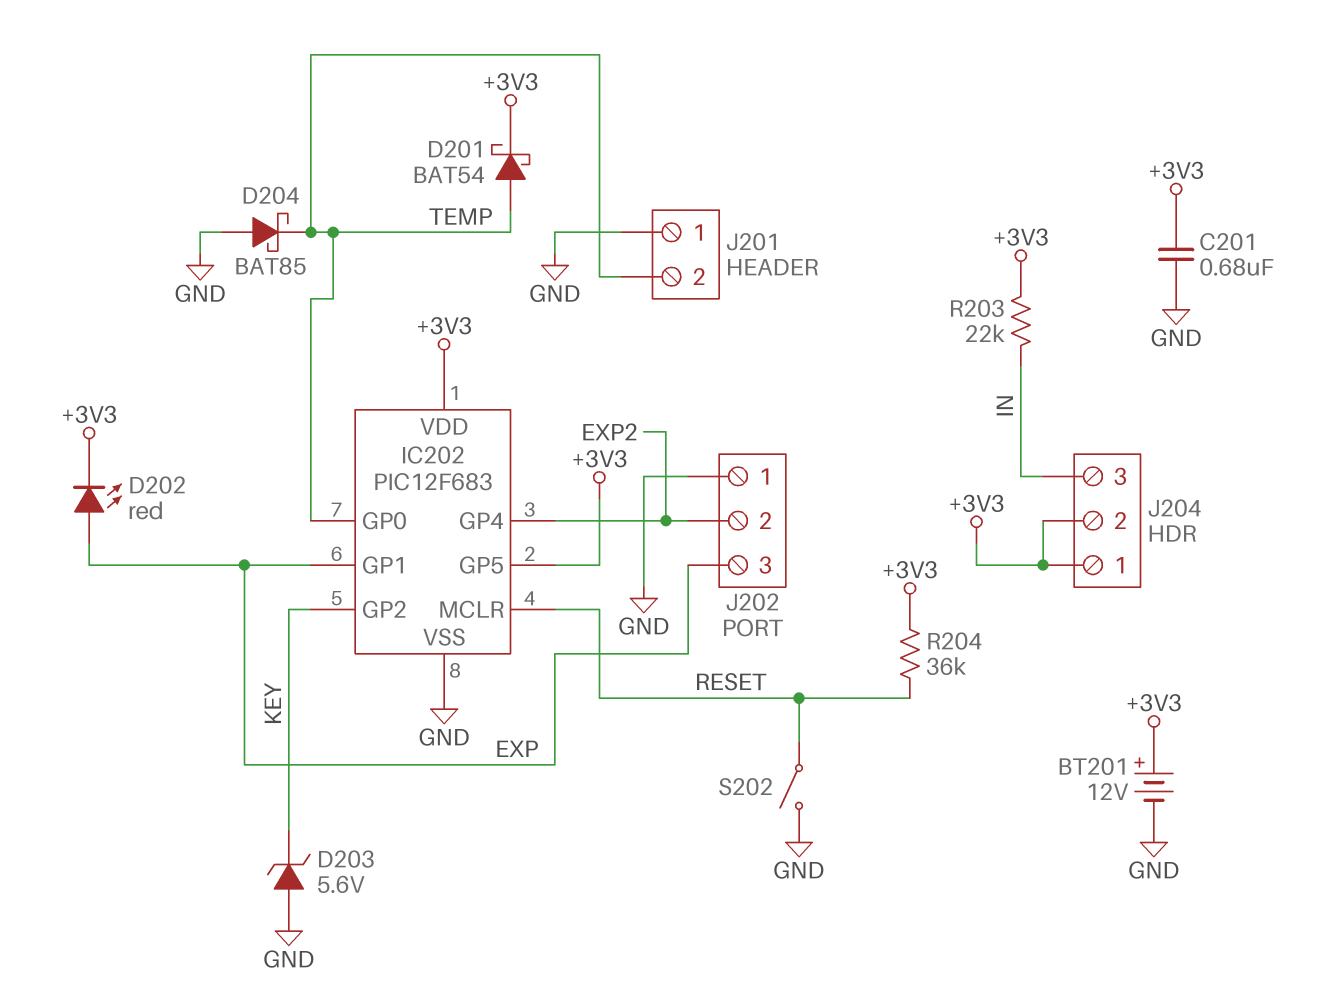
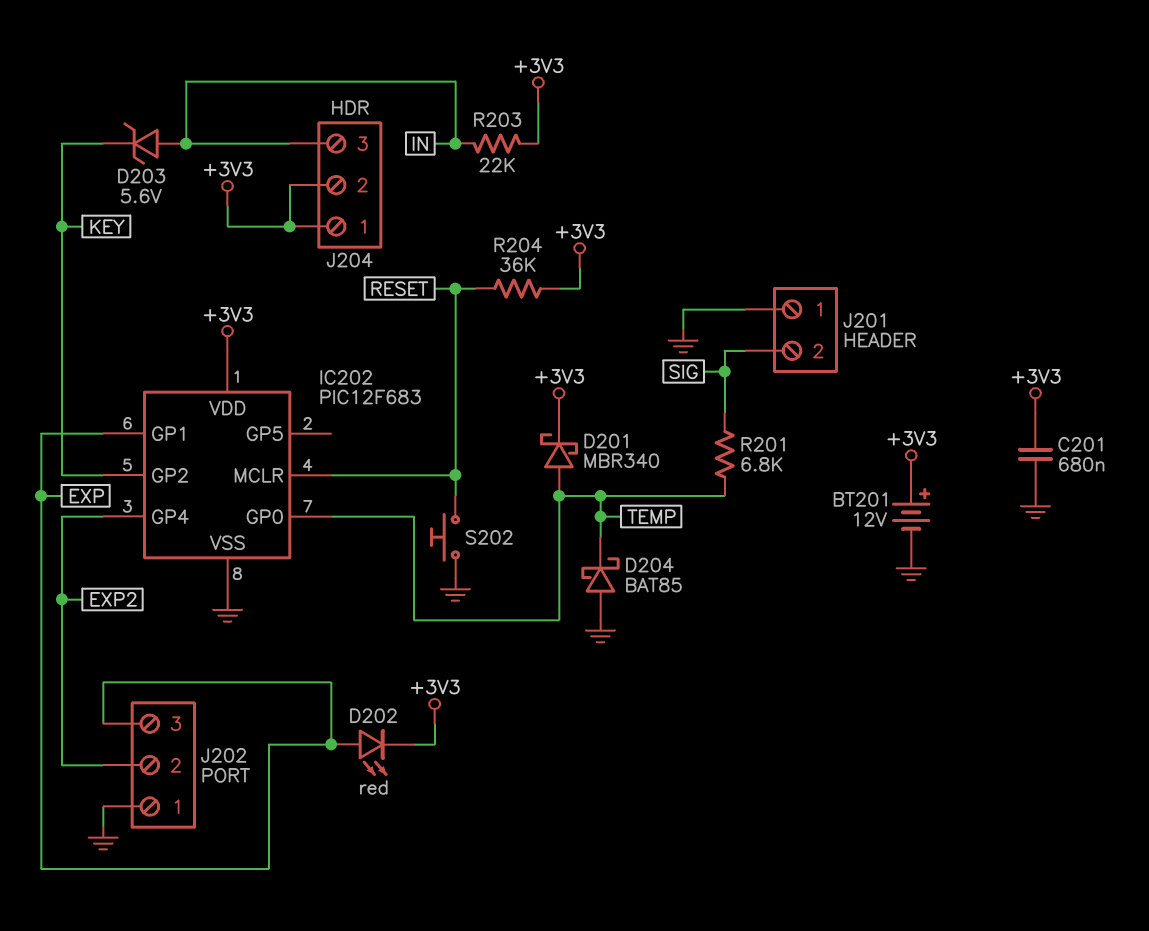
D201: schottky BAT54 (A TEMP, K +3V3) -> schottky MBR340 (A TEMP, K +3V3)
D203: zener 5.6V (A GND, K KEY) -> zener 5.6V (A IN, K KEY)
IC202 pin GP5: +3V3 -> none
J201 pin 2: TEMP -> SIG
R201: none -> 6.8k (SIG, TEMP)
S202: switch (GND, RESET) -> button (GND, RESET)

